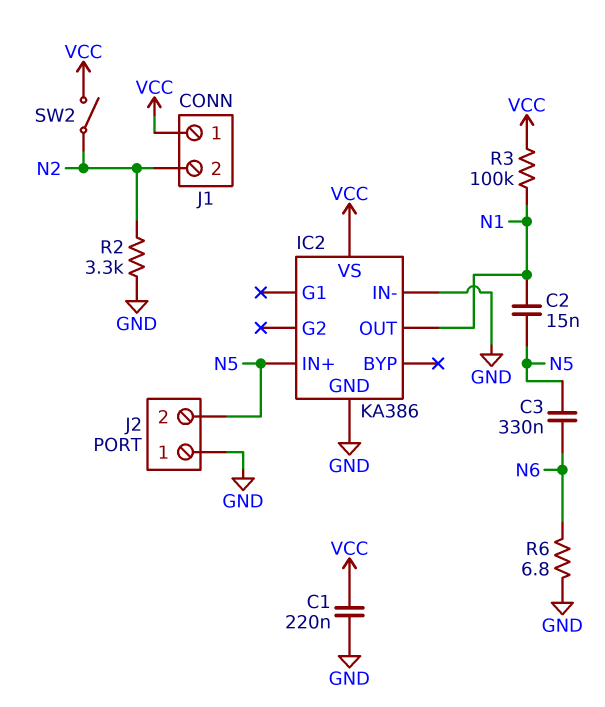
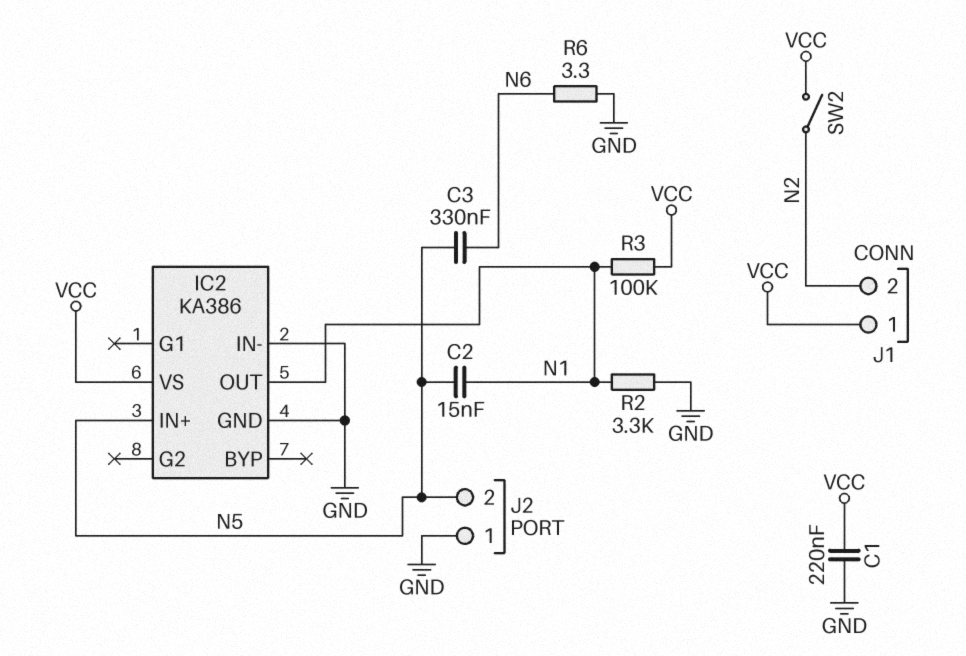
R2: 3.3k (GND, N2) -> 3.3k (GND, N1)
R6: 6.8 (GND, N6) -> 3.3 (GND, N6)

